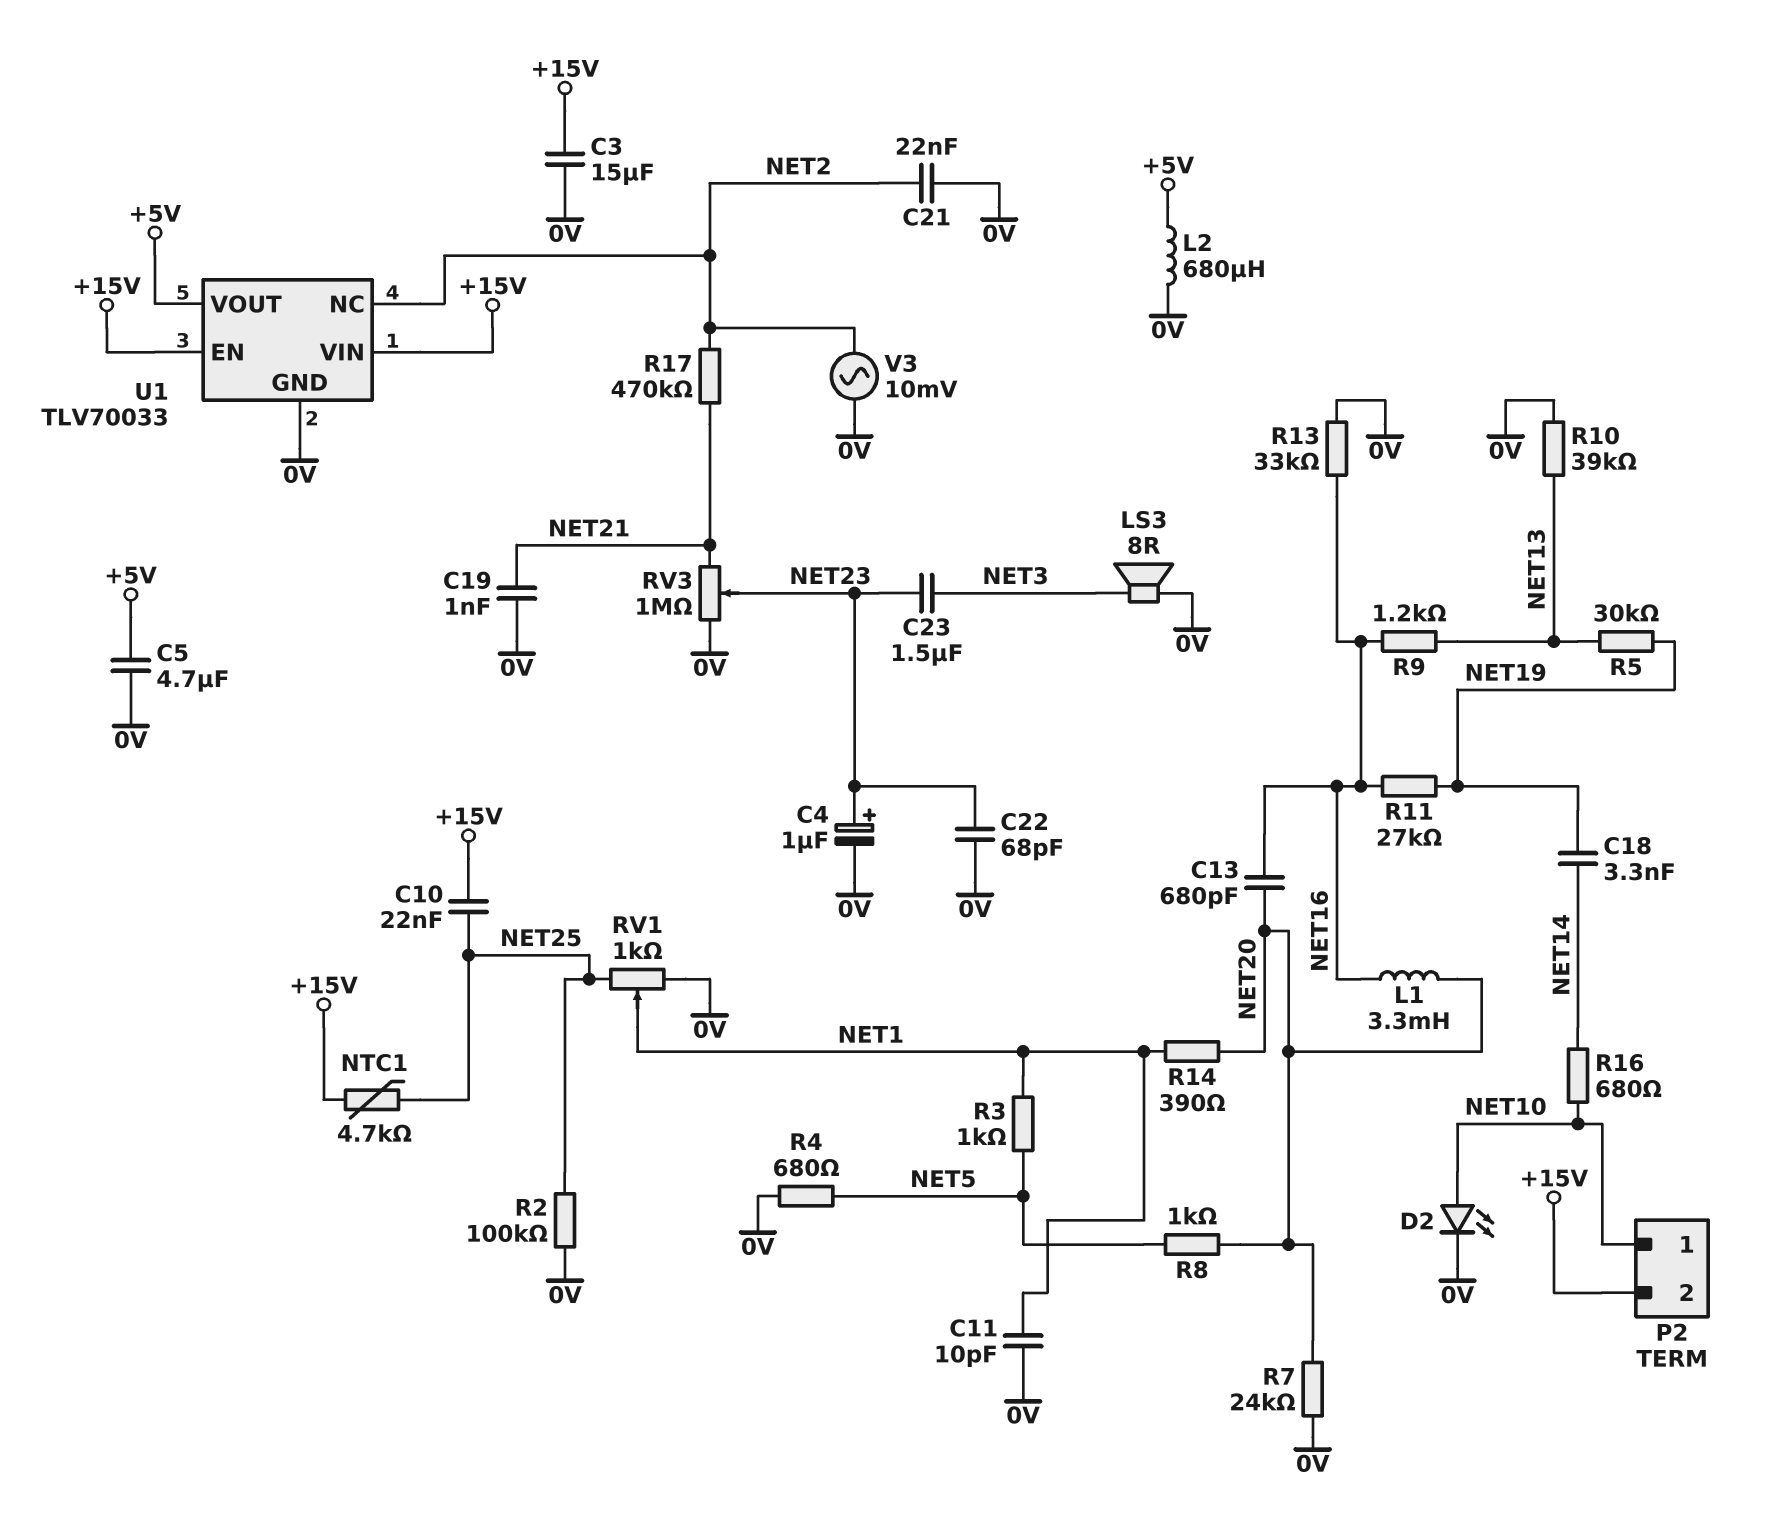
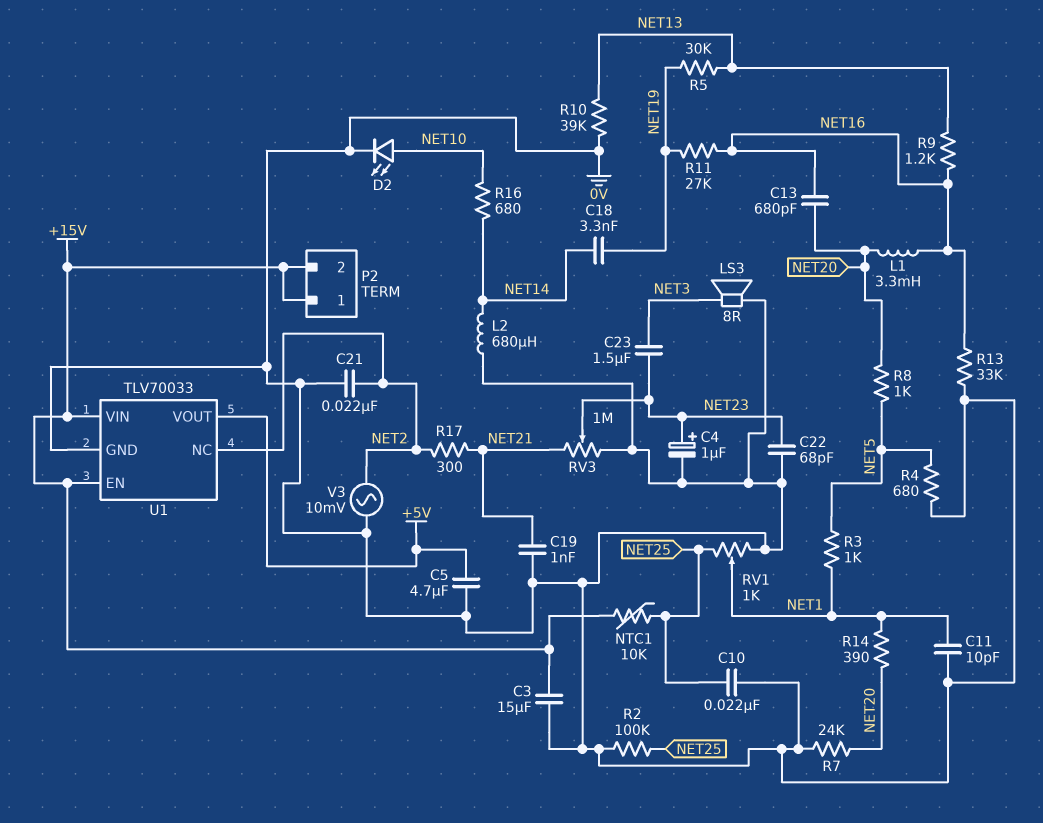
C10: 22nF (+15V, NET25) -> 22nF (0V, NET25)
L2: 680uH (+5V, 0V) -> 680uH (0V, NET14)
NTC1: 4.7k (+15V, NET25) -> 10k (+15V, NET25)
P2 pin 1: NET10 -> +15V
R17: 470k (NET2, NET21) -> 300 (NET2, NET21)

